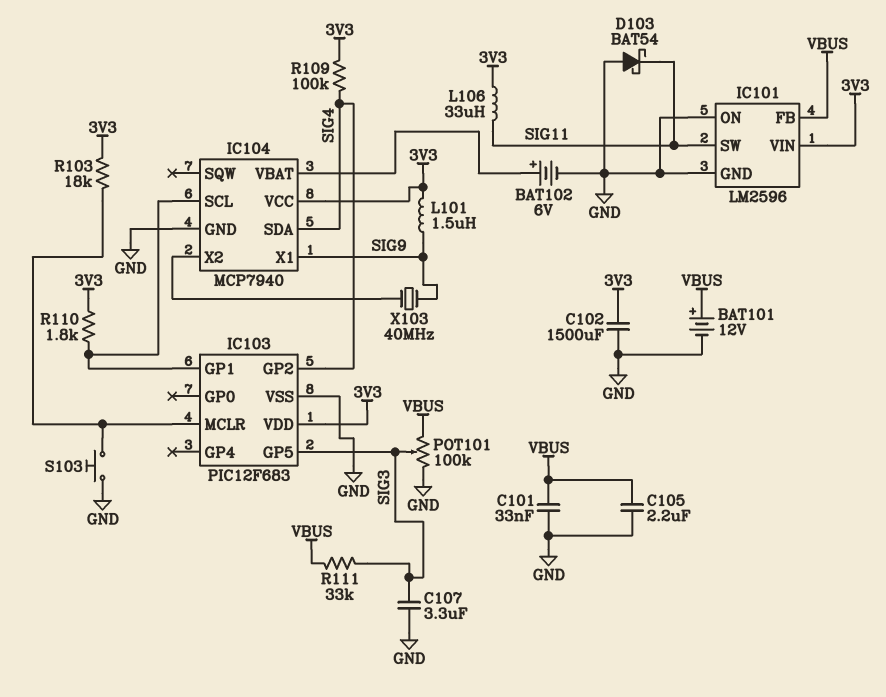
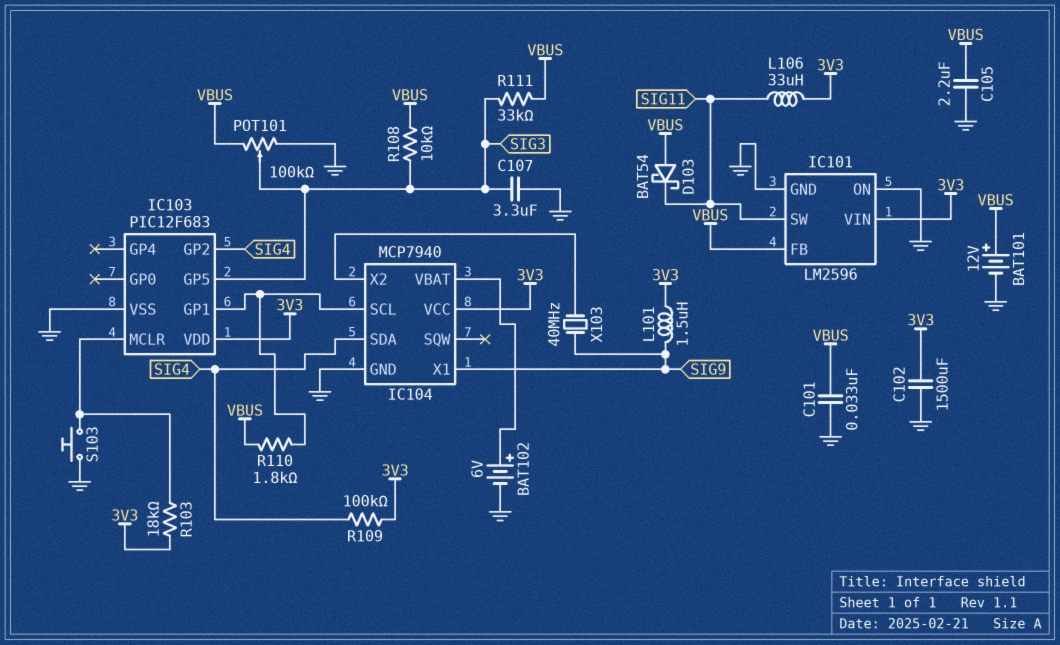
D103: schottky BAT54 (A GND, K SIG11) -> schottky BAT54 (A VBUS, K SIG11)
R108: none -> 10k (SIG3, VBUS)
R110: 1.8k (3V3, IC103/GP1) -> 1.8k (IC103/GP1, VBUS)

